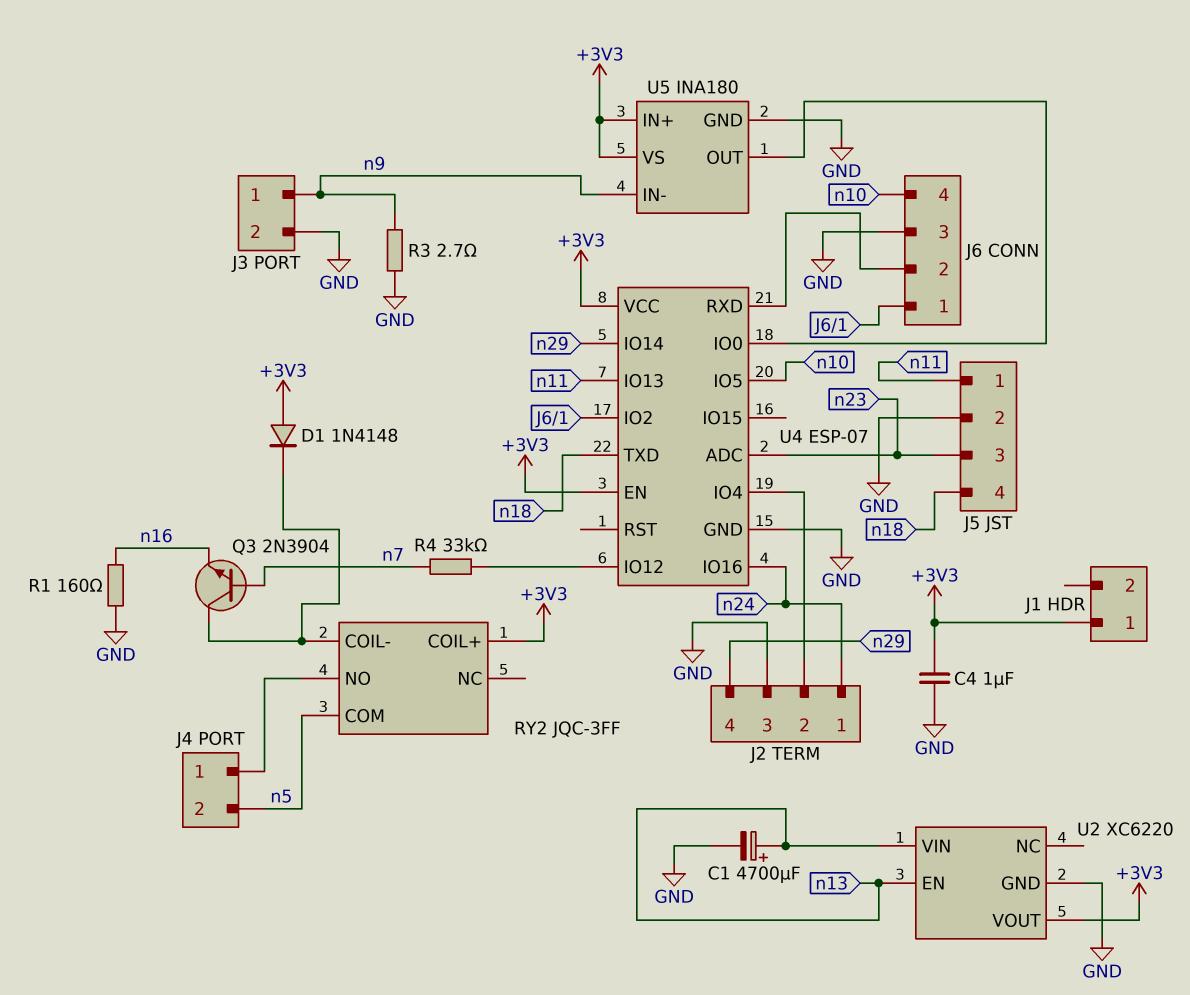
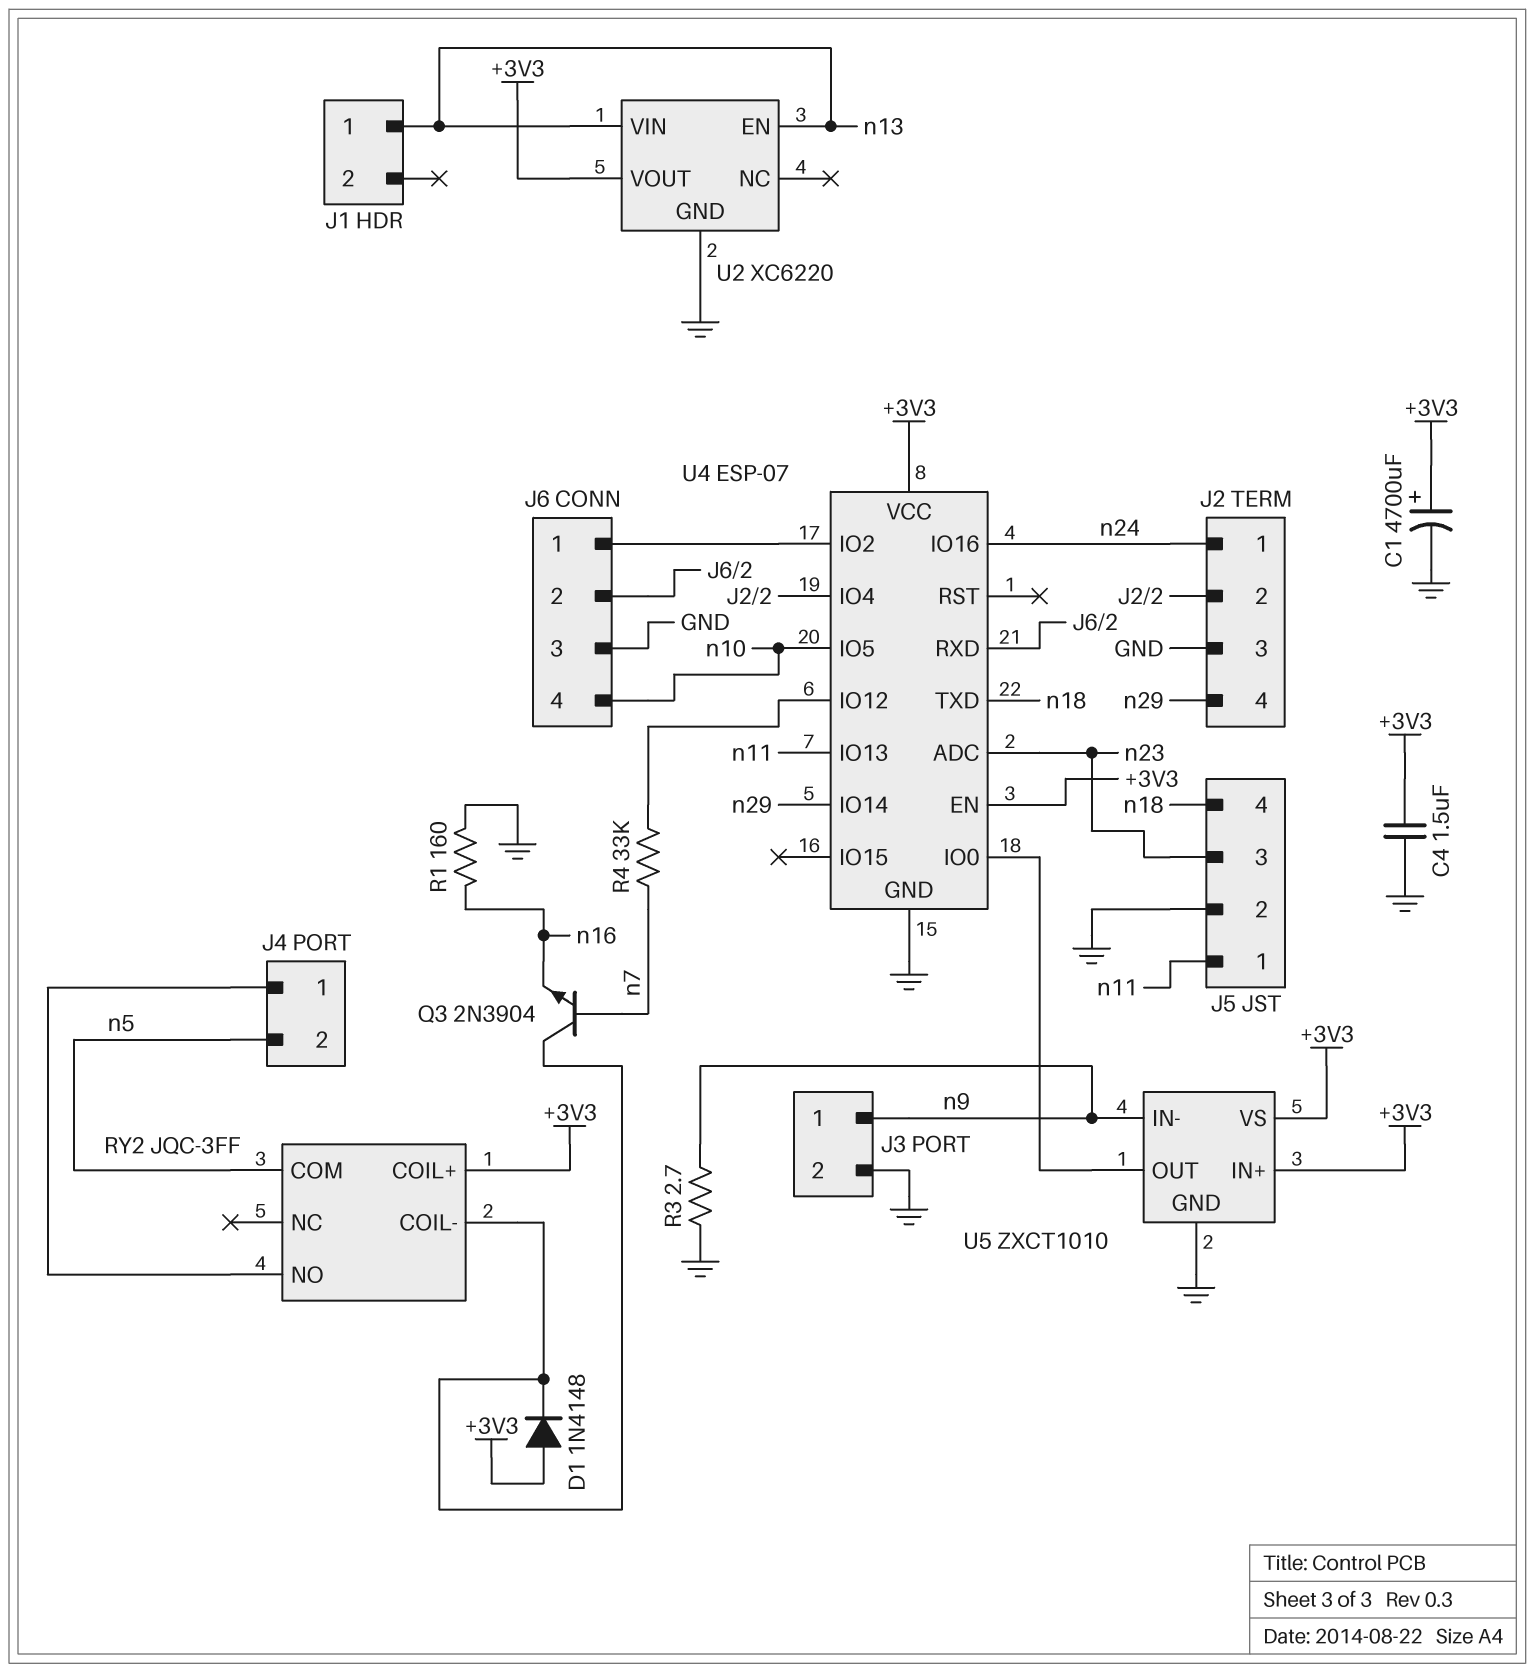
C1: 4700uF (plus n13, minus GND) -> 4700uF (plus +3V3, minus GND)
C4: 1uF (+3V3, GND) -> 1.5uF (+3V3, GND)
J1 pin 1: +3V3 -> n13
U5: INA180 -> ZXCT1010

